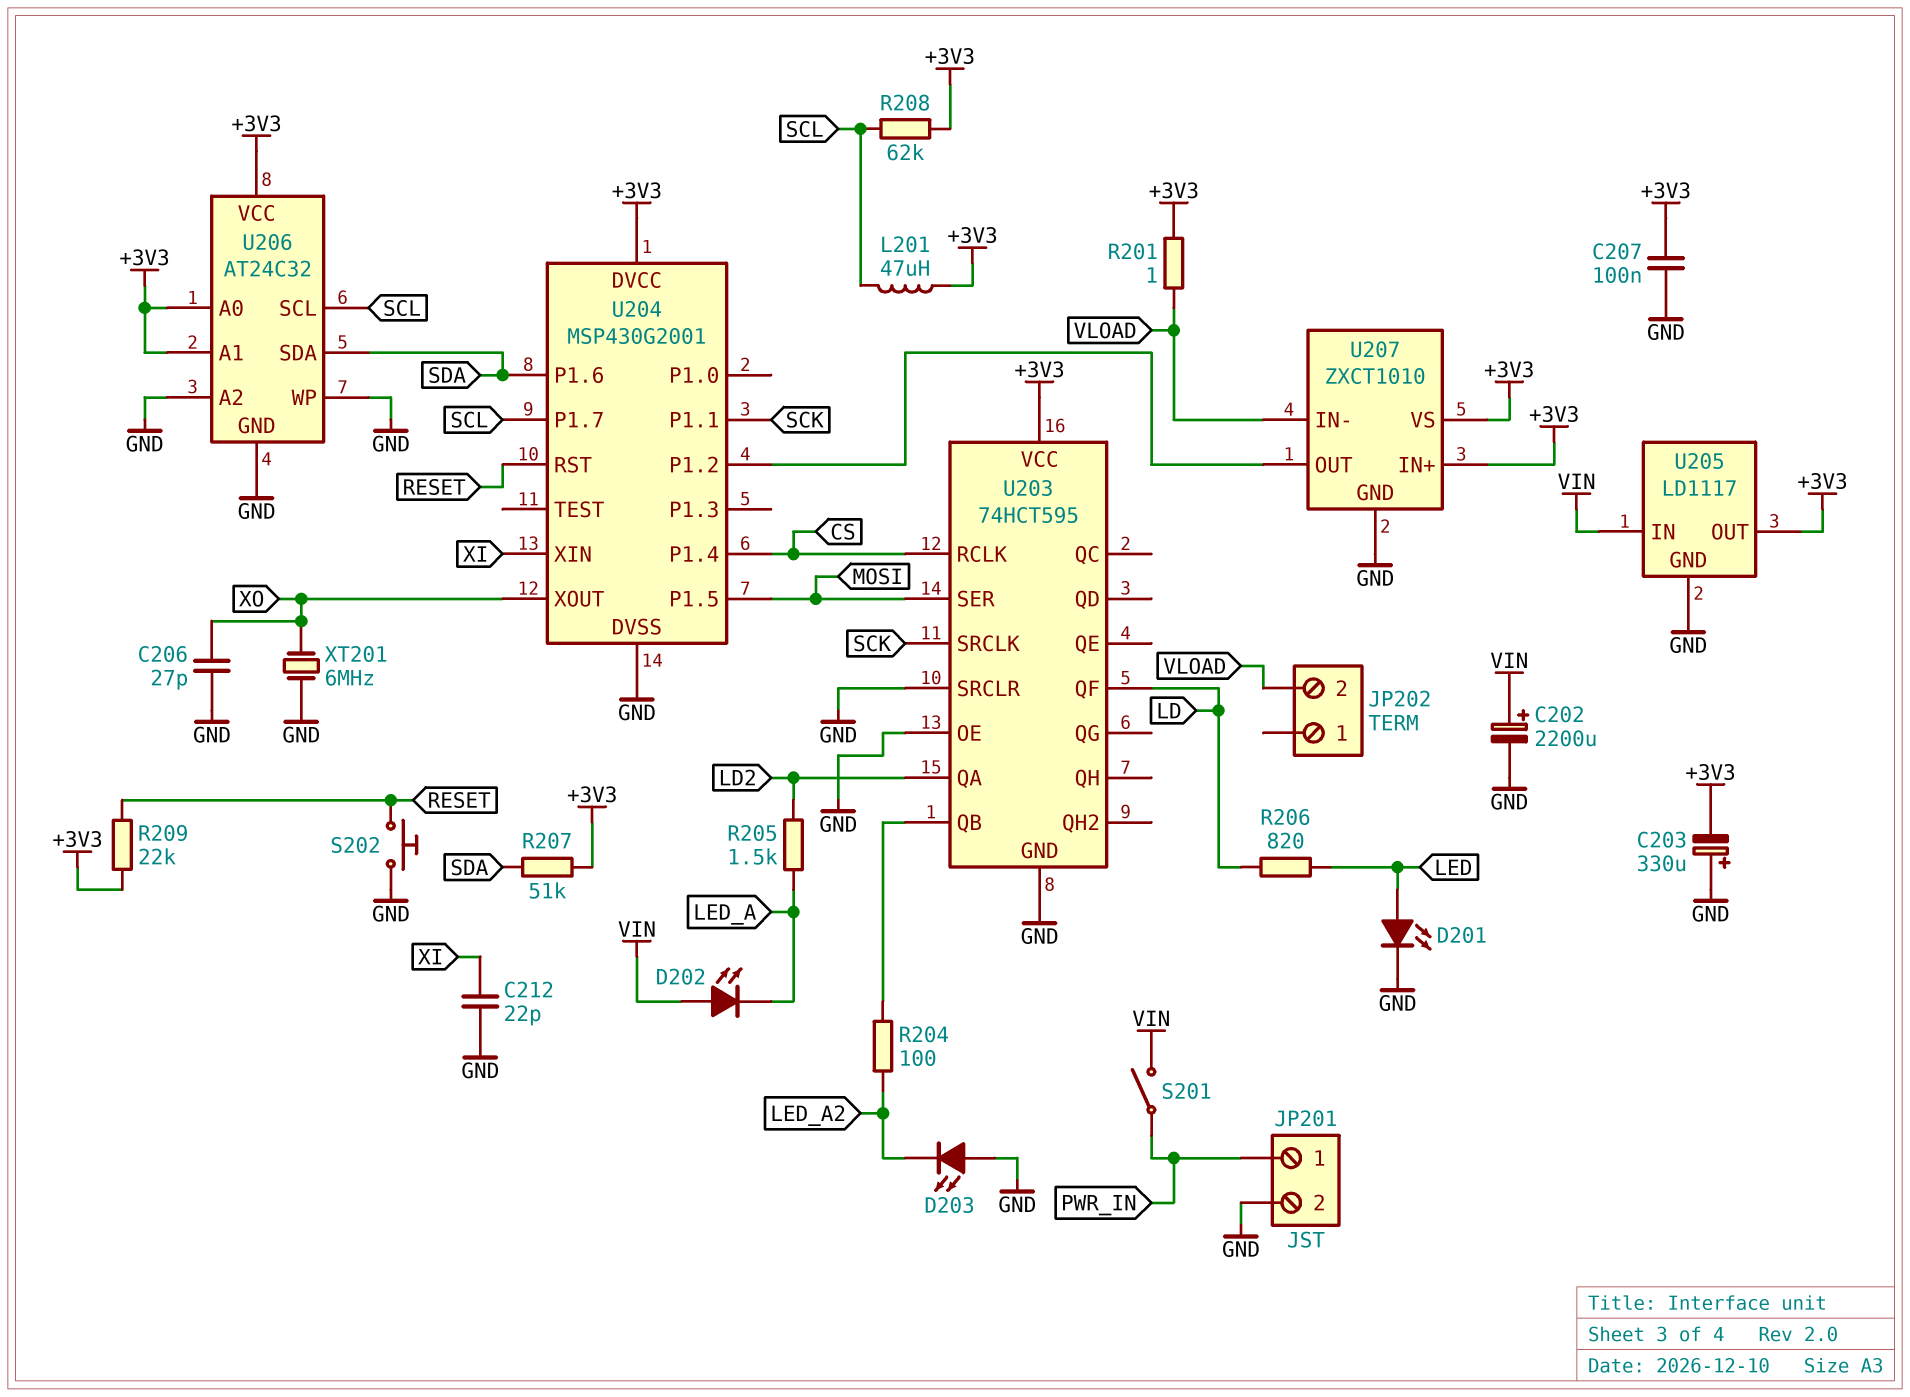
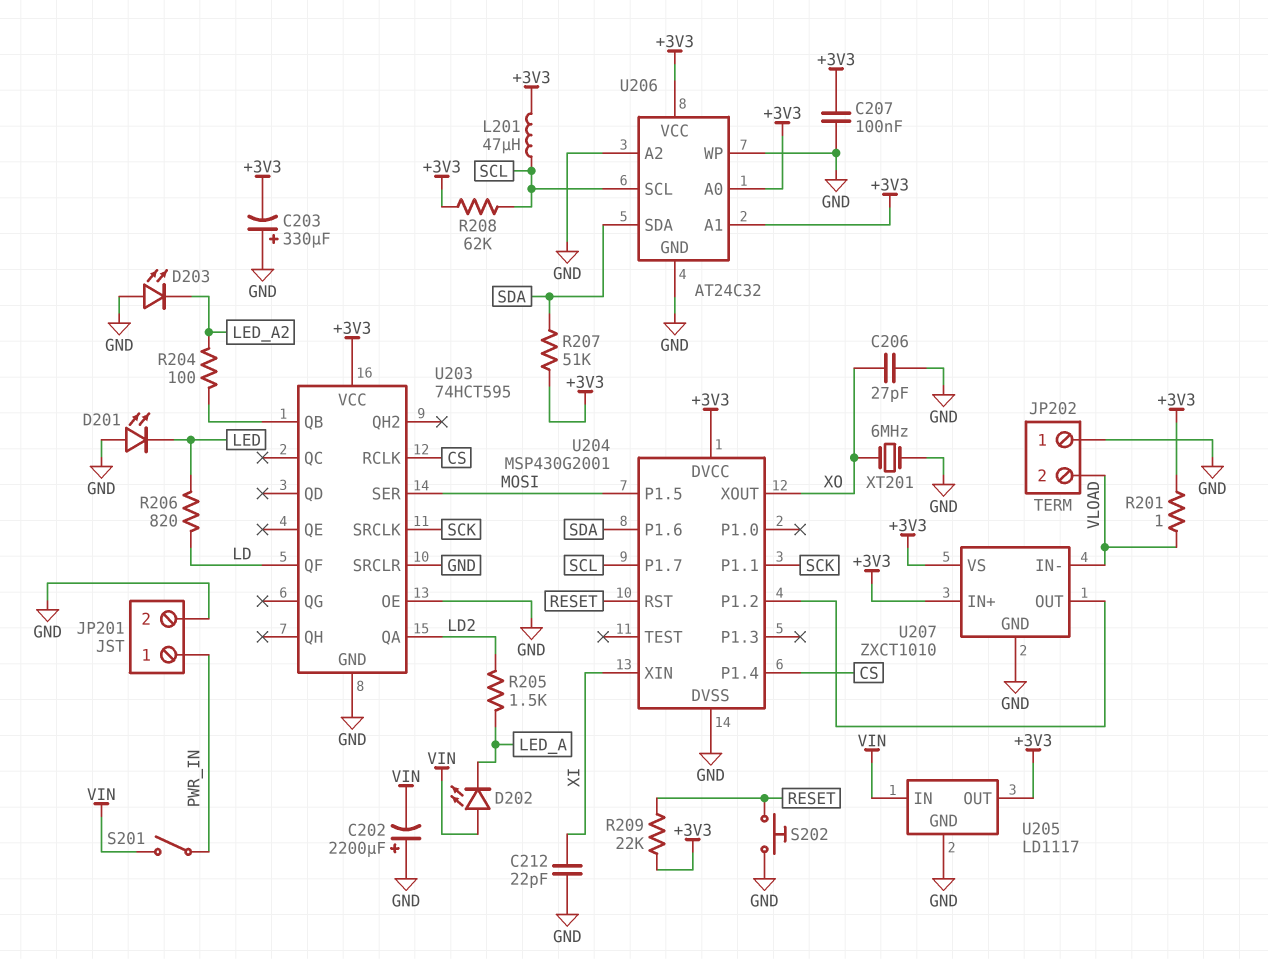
C202: 2200uF (plus VIN, minus GND) -> 2200uF (plus GND, minus VIN)
D201: LED (A LED, K GND) -> LED (A GND, K LED)
JP202 pin 1: none -> GND

